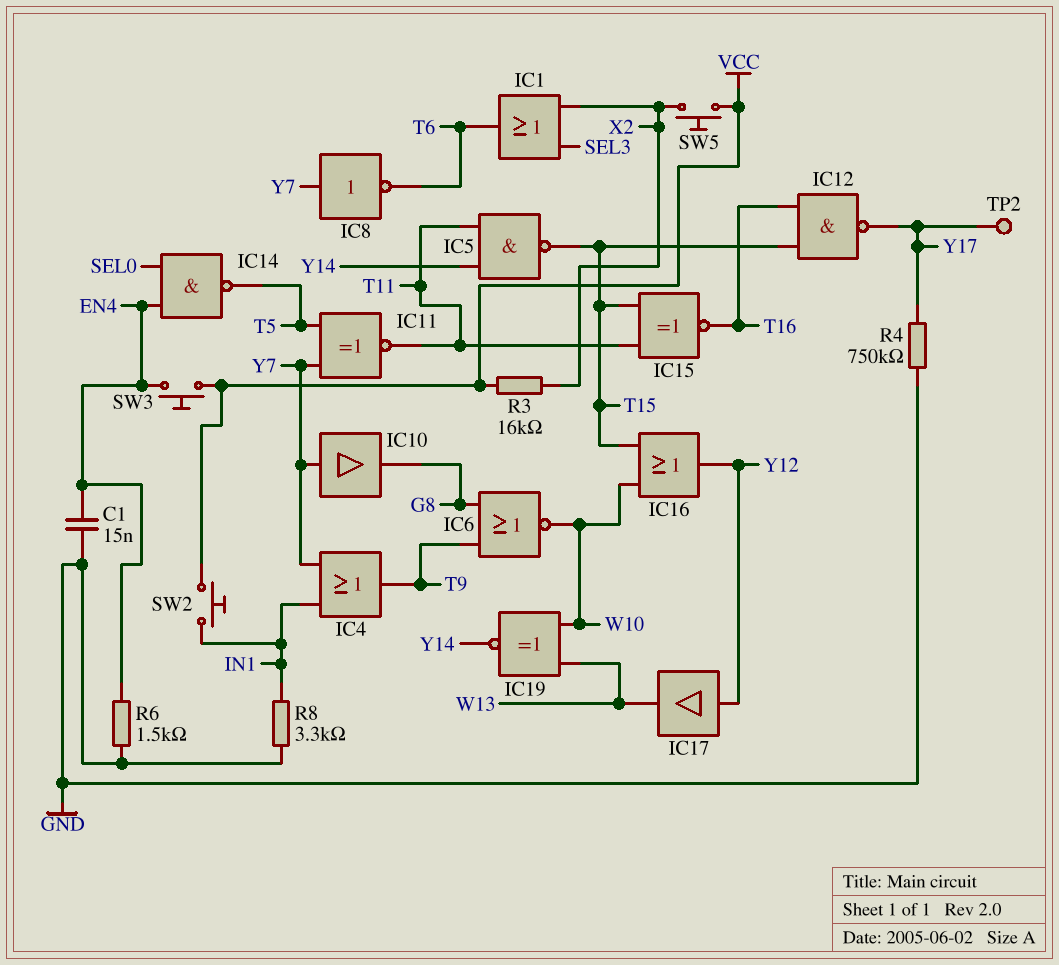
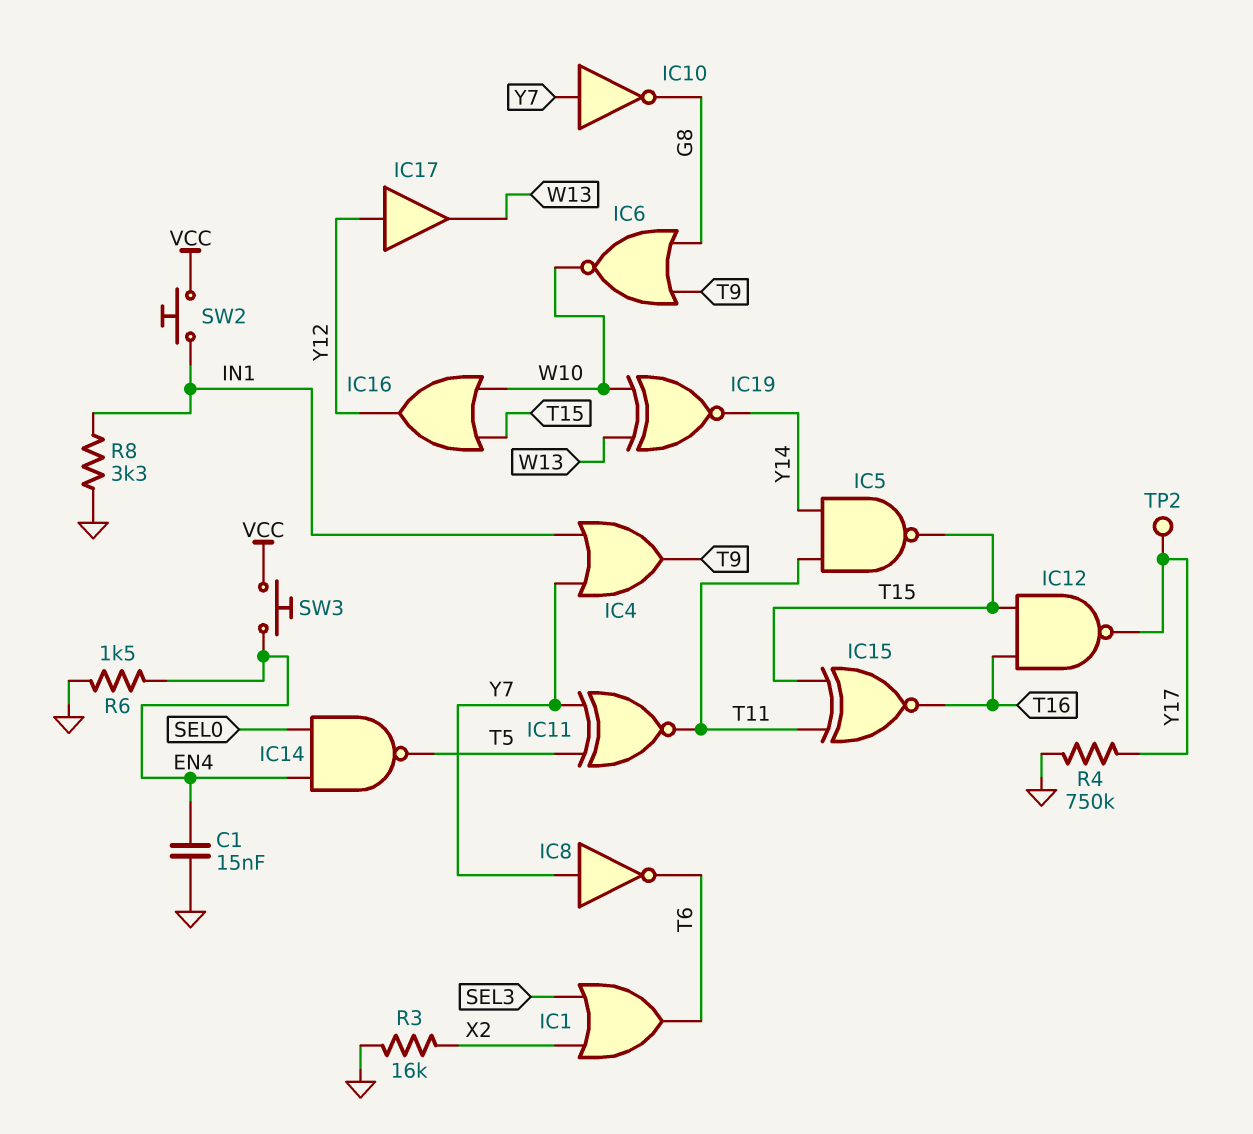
IC10: buffer (in Y7, out G8) -> NOT (in Y7, out G8)
R3: 16k (VCC, X2) -> 16k (GND, X2)
SW5: button (VCC, X2) -> none

